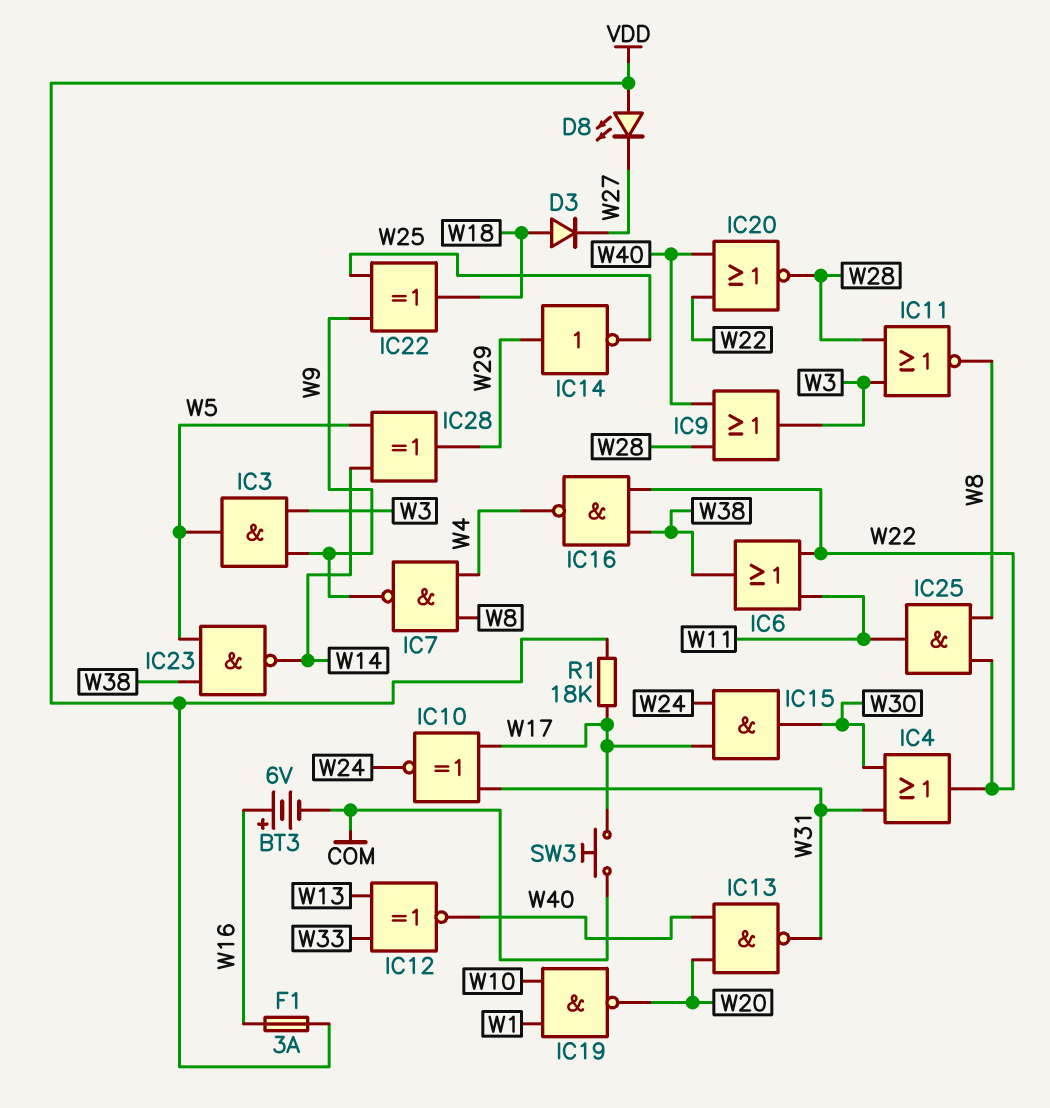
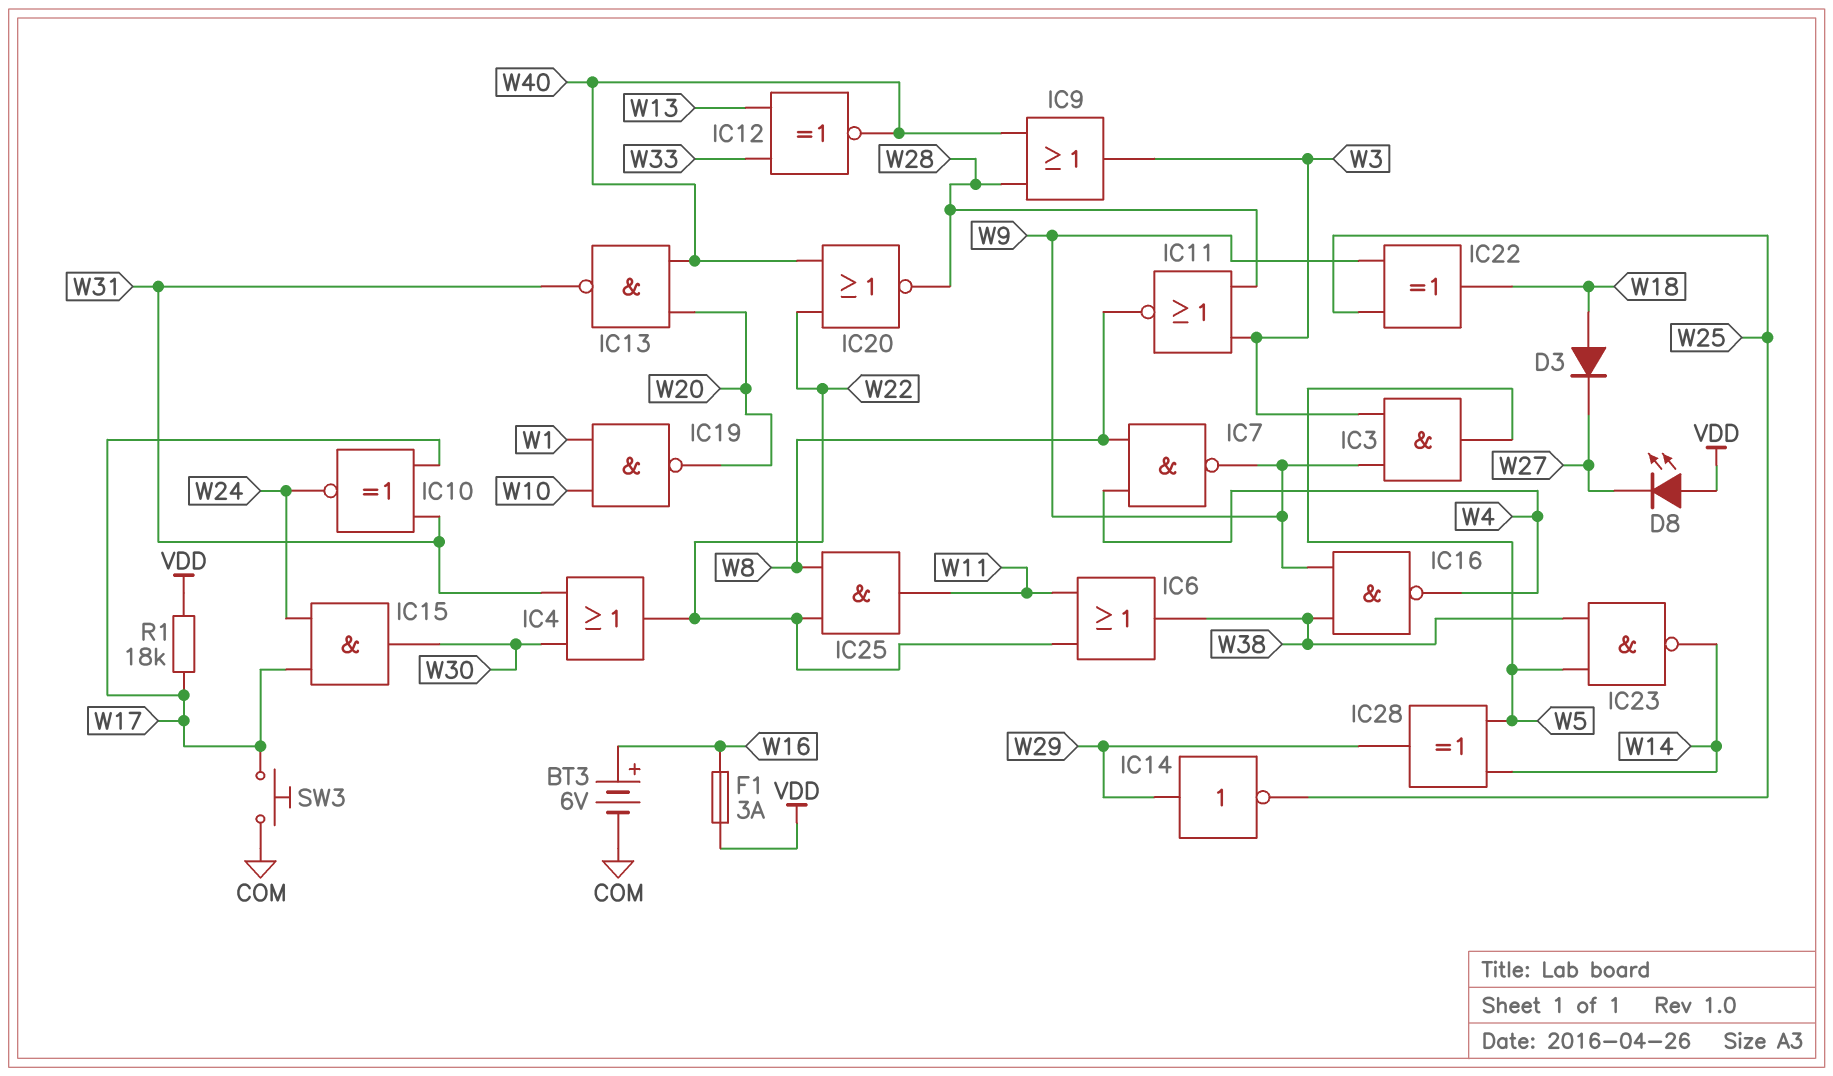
IC16: NAND (in W22, in W38, out W4) -> NAND (in W9, in W38, out W4)

